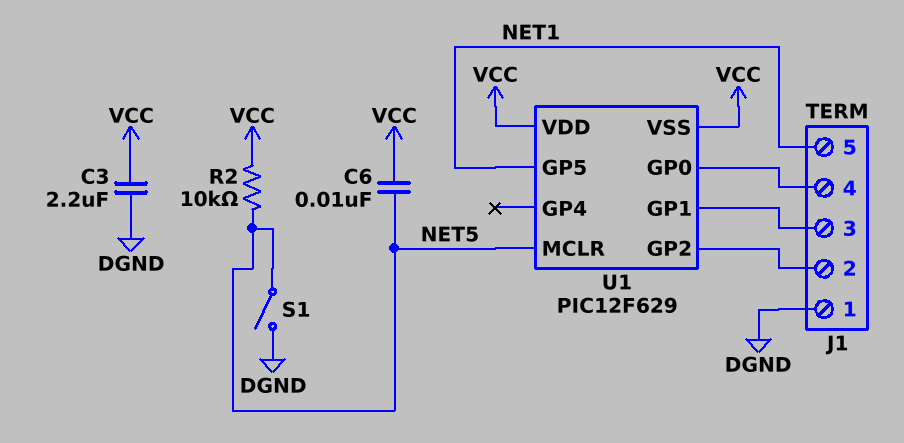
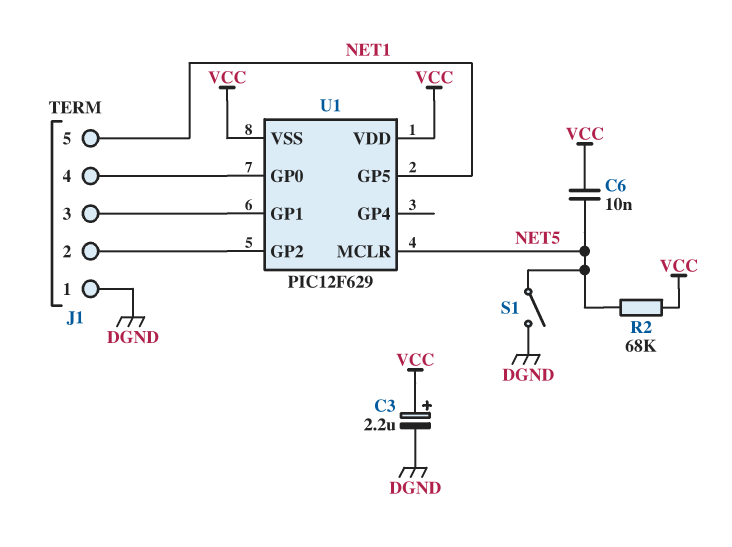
C3: 2.2uF (DGND, VCC) -> 2.2uF (plus VCC, minus DGND)
R2: 10k (NET5, VCC) -> 68k (NET5, VCC)

